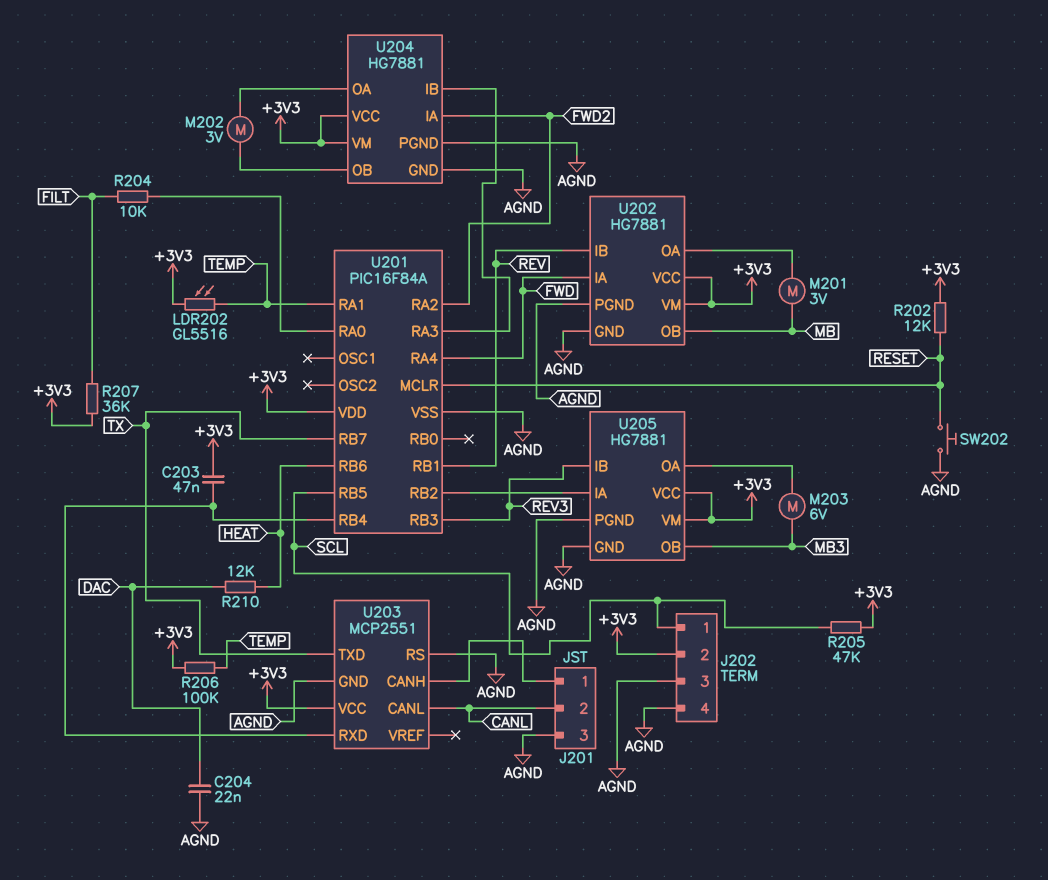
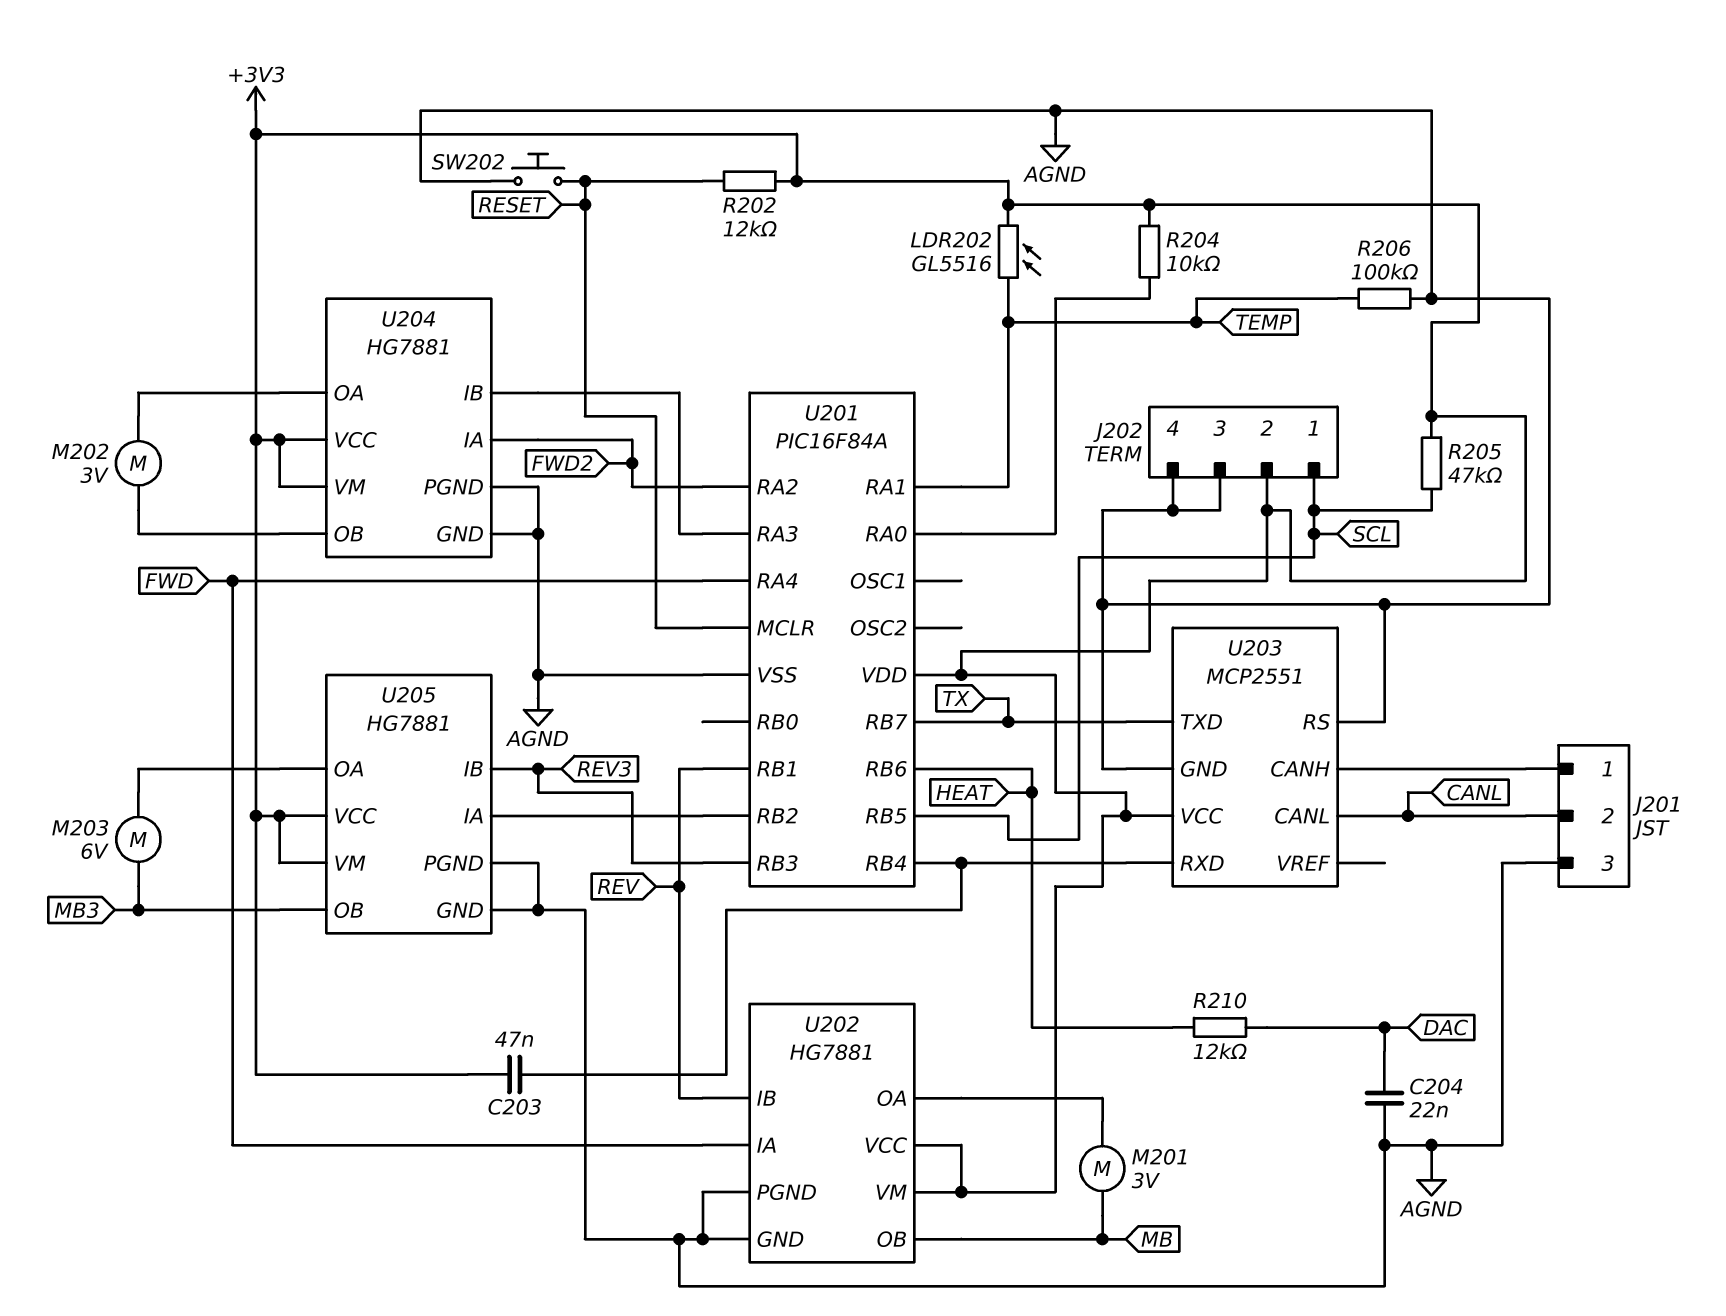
R204: 10k (FILT, U201/RA0) -> 10k (+3V3, U201/RA0)
R206: 100k (+3V3, TEMP) -> 100k (AGND, TEMP)
R207: 36k (+3V3, FILT) -> none

